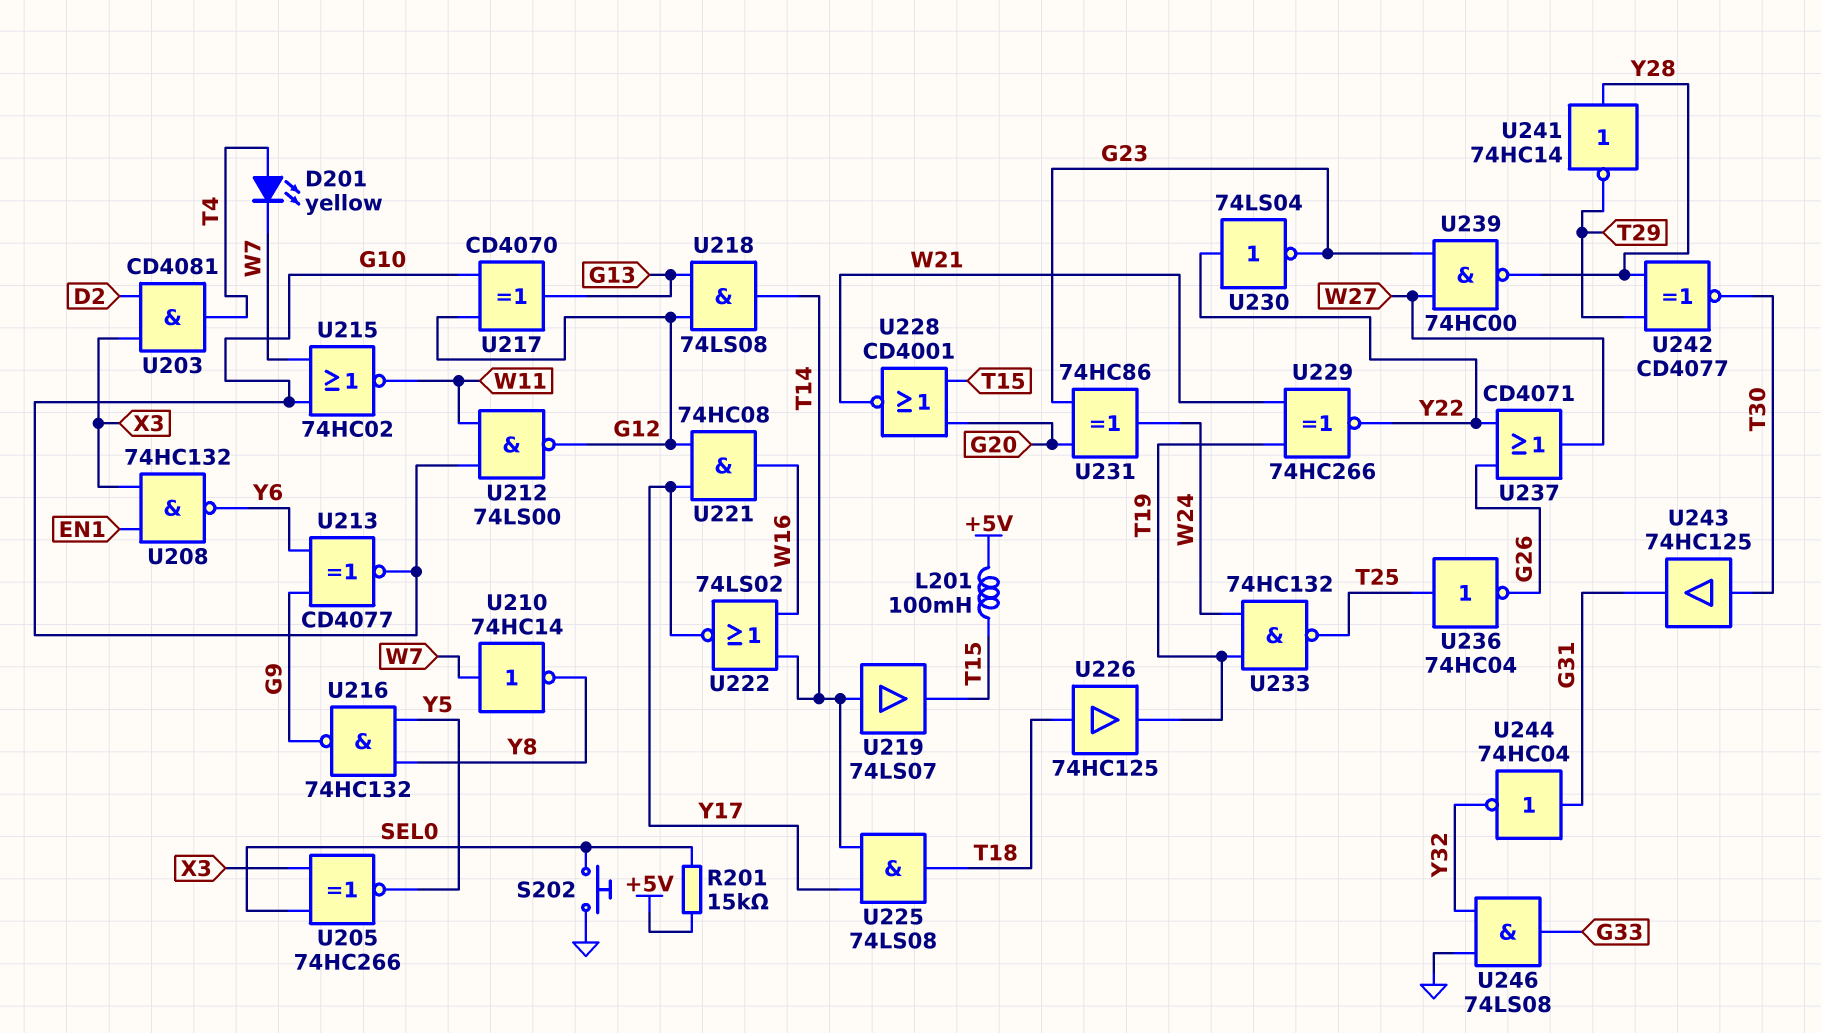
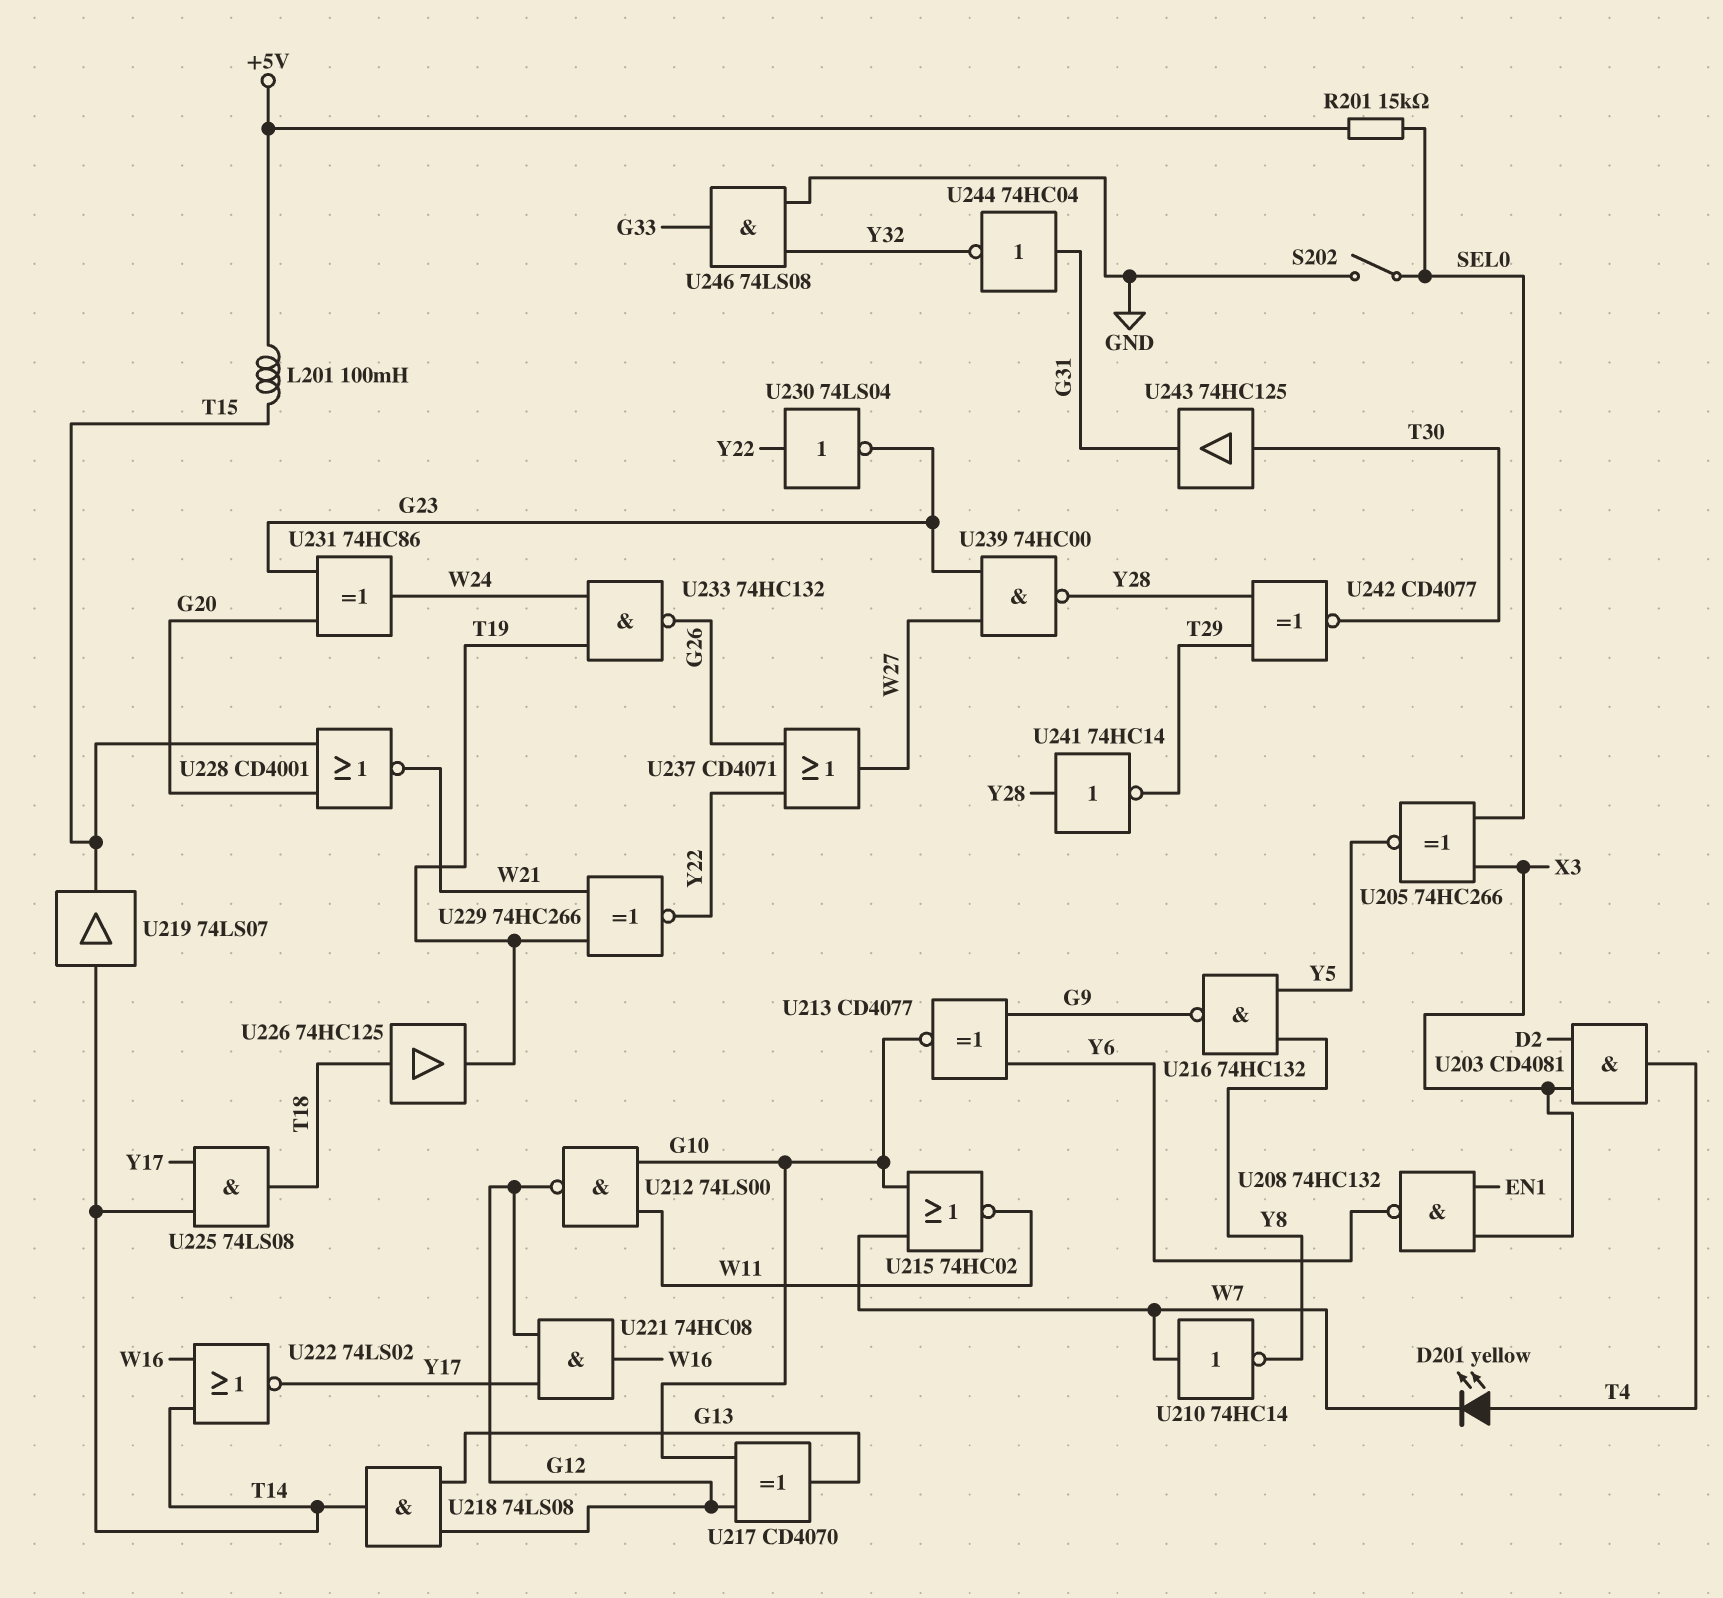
S202: button (GND, SEL0) -> switch (GND, SEL0)
U233: NAND 74HC132 (in T19, in W24, out T25) -> NAND 74HC132 (in T19, in W24, out G26)
U236: NOT 74HC04 (in T25, out G26) -> none

